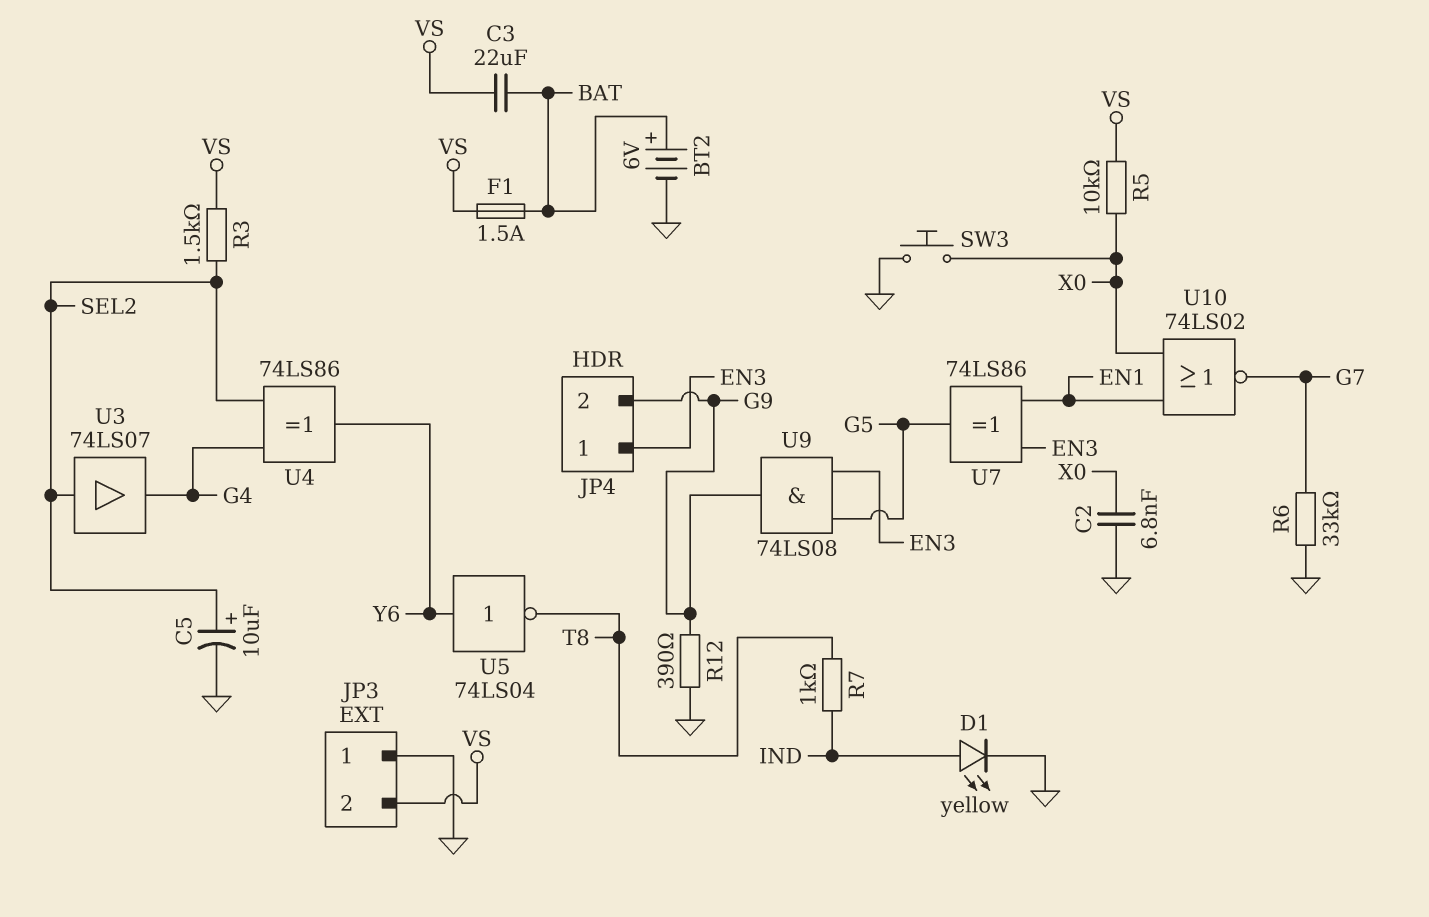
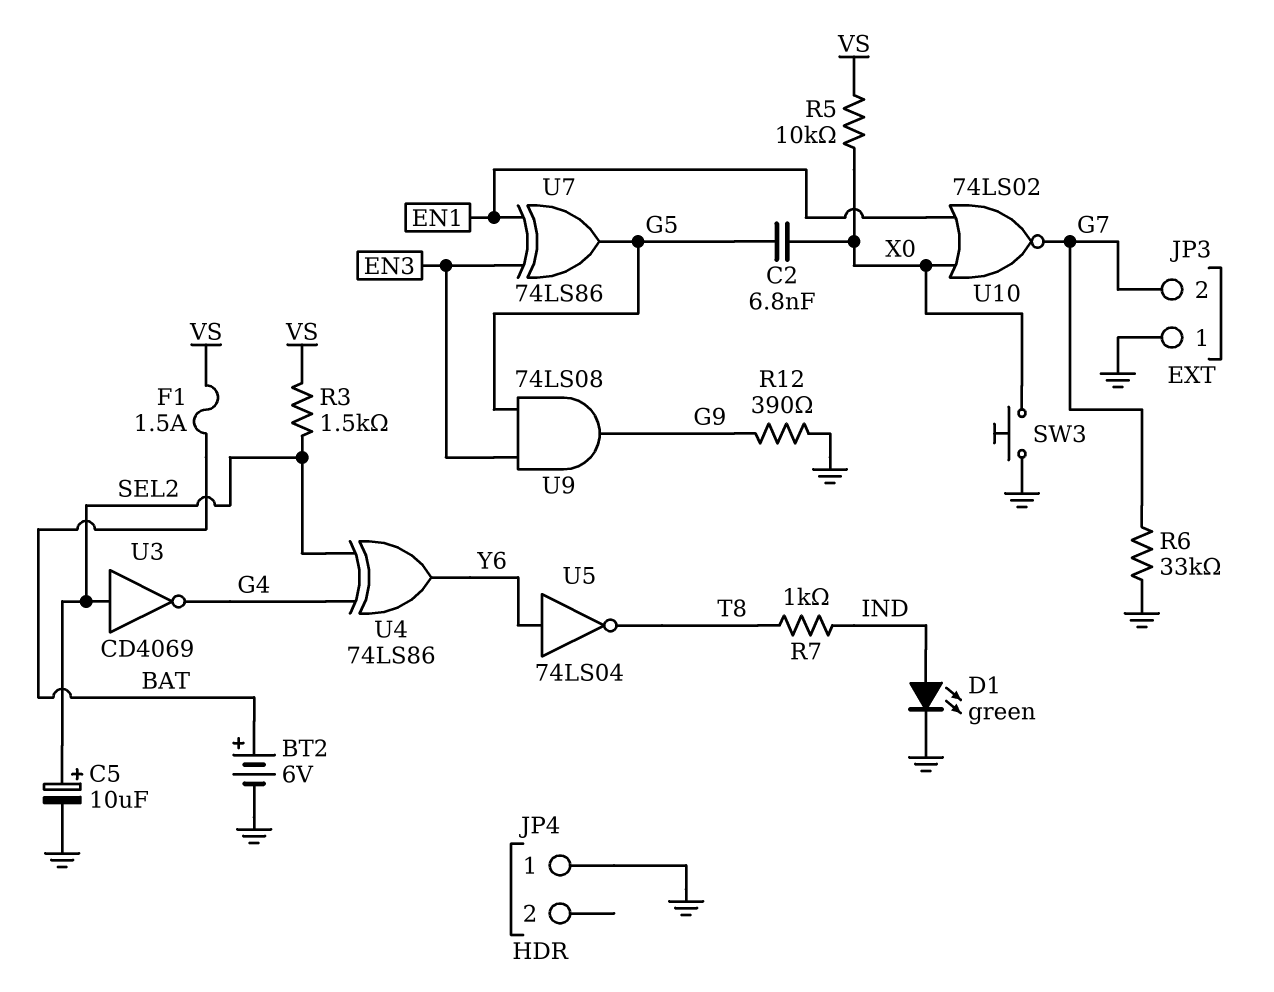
C2: 6.8nF (GND, X0) -> 6.8nF (G5, X0)
C3: 22uF (BAT, VS) -> none
D1: LED yellow (A IND, K GND) -> LED green (A IND, K GND)
JP3 pin 2: VS -> G7
JP4 pin 1: EN3 -> GND
JP4 pin 2: G9 -> none
U3: buffer 74LS07 (in SEL2, out G4) -> NOT CD4069 (in SEL2, out G4)

